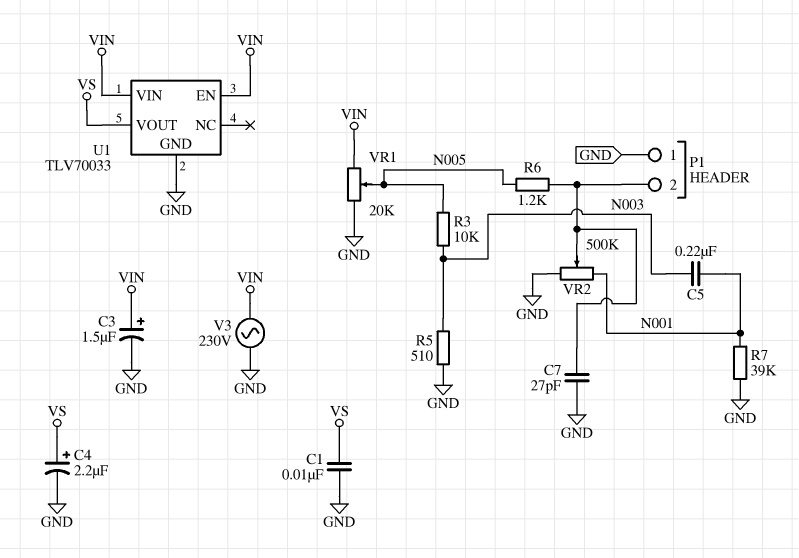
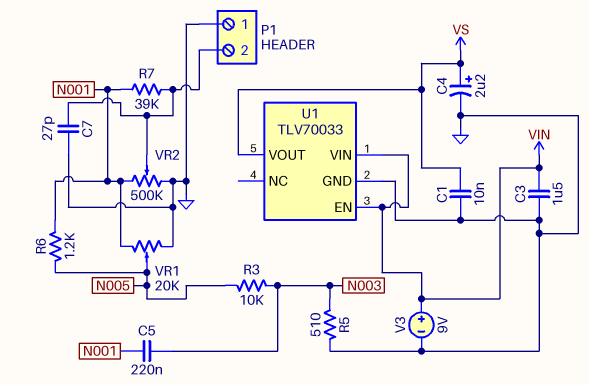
C3: 1.5uF (plus VIN, minus GND) -> 1.5uF (GND, VIN)
R6: 1.2k (N005, P1/2) -> 1.2k (N001, N005)
R7: 39k (GND, N001) -> 39k (N001, P1/2)
V3: AC 230V (GND, VIN) -> 9V (plus VIN, minus GND)
VR1: 20k (GND, VIN, wiper N005) -> 20k (GND, N001, wiper N005)

